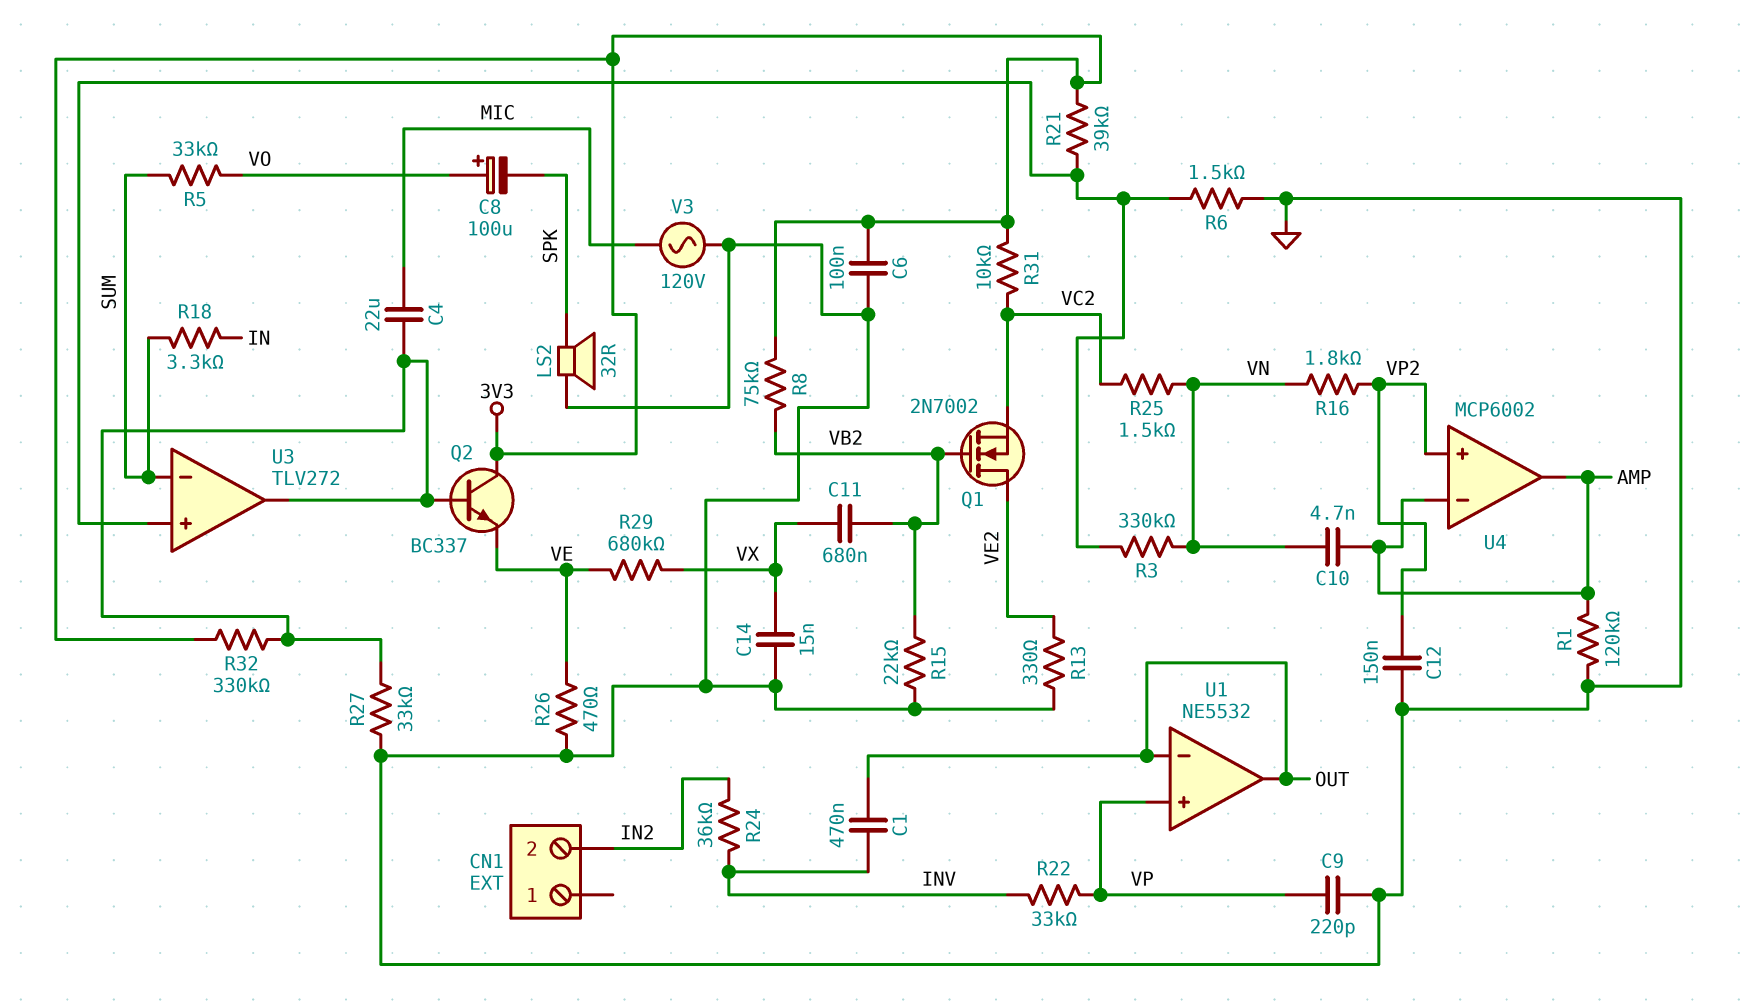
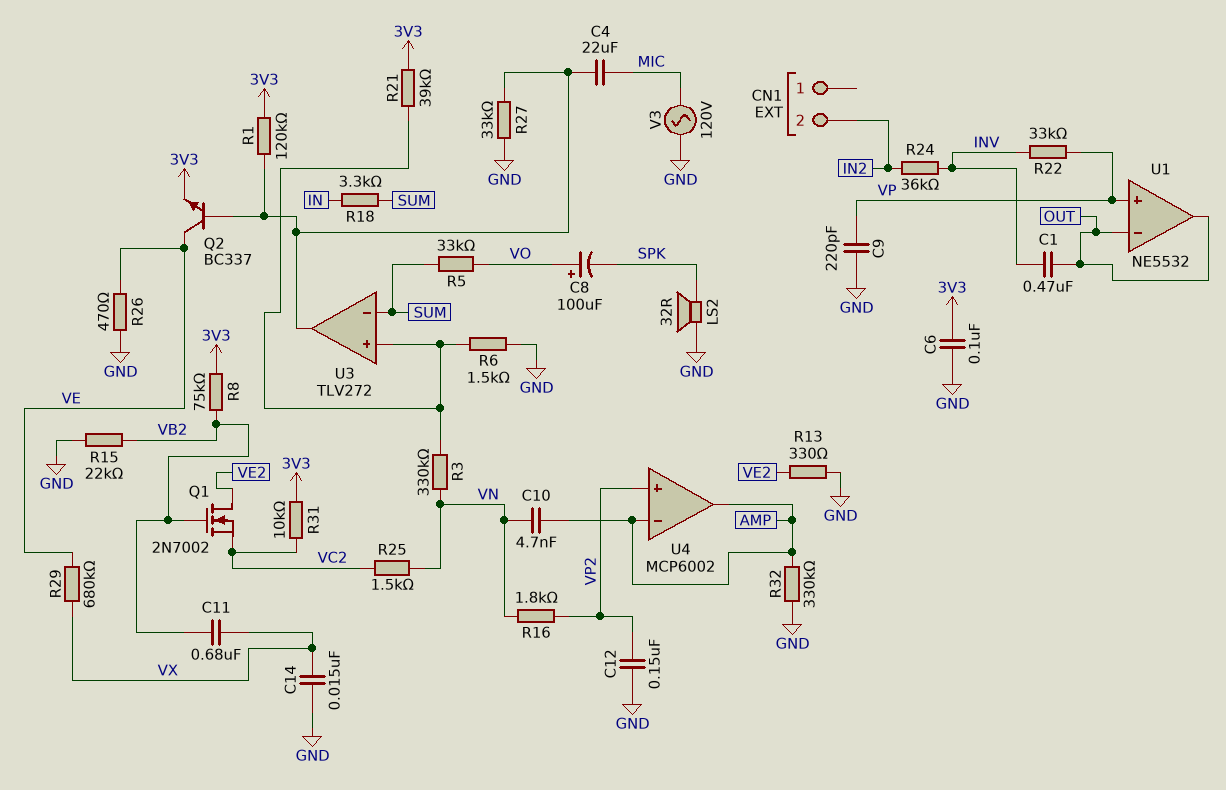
Q2: NPN BC337 (B U3/out, C 3V3, E VE) -> NPN BC337 (B U3/out, C VE, E 3V3)
R1: 120k (AMP, GND) -> 120k (3V3, U3/out)
R32: 330k (3V3, U3/out) -> 330k (AMP, GND)

